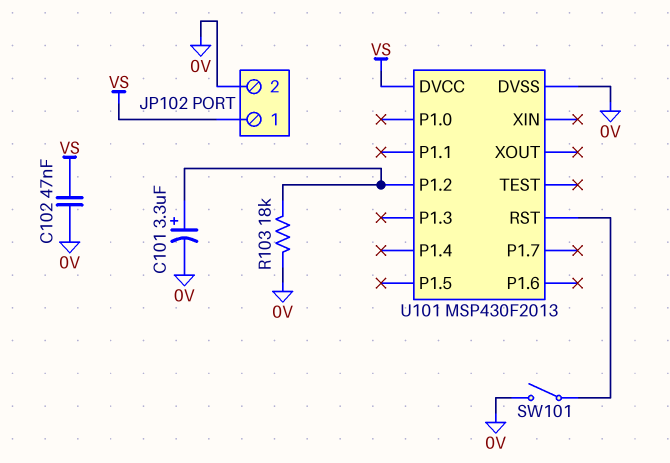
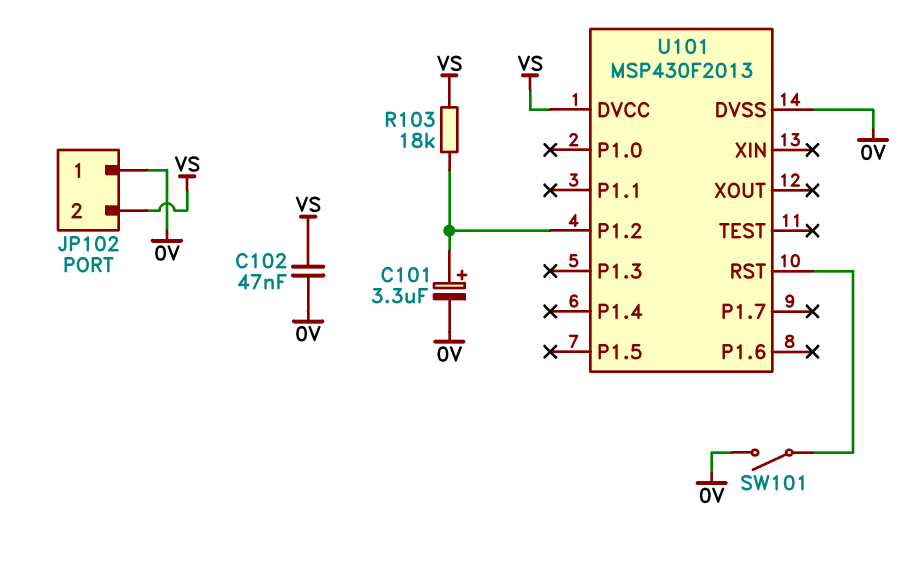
JP102 pin 1: VS -> 0V
JP102 pin 2: 0V -> VS
R103: 18k (0V, U101/P1.2) -> 18k (U101/P1.2, VS)

